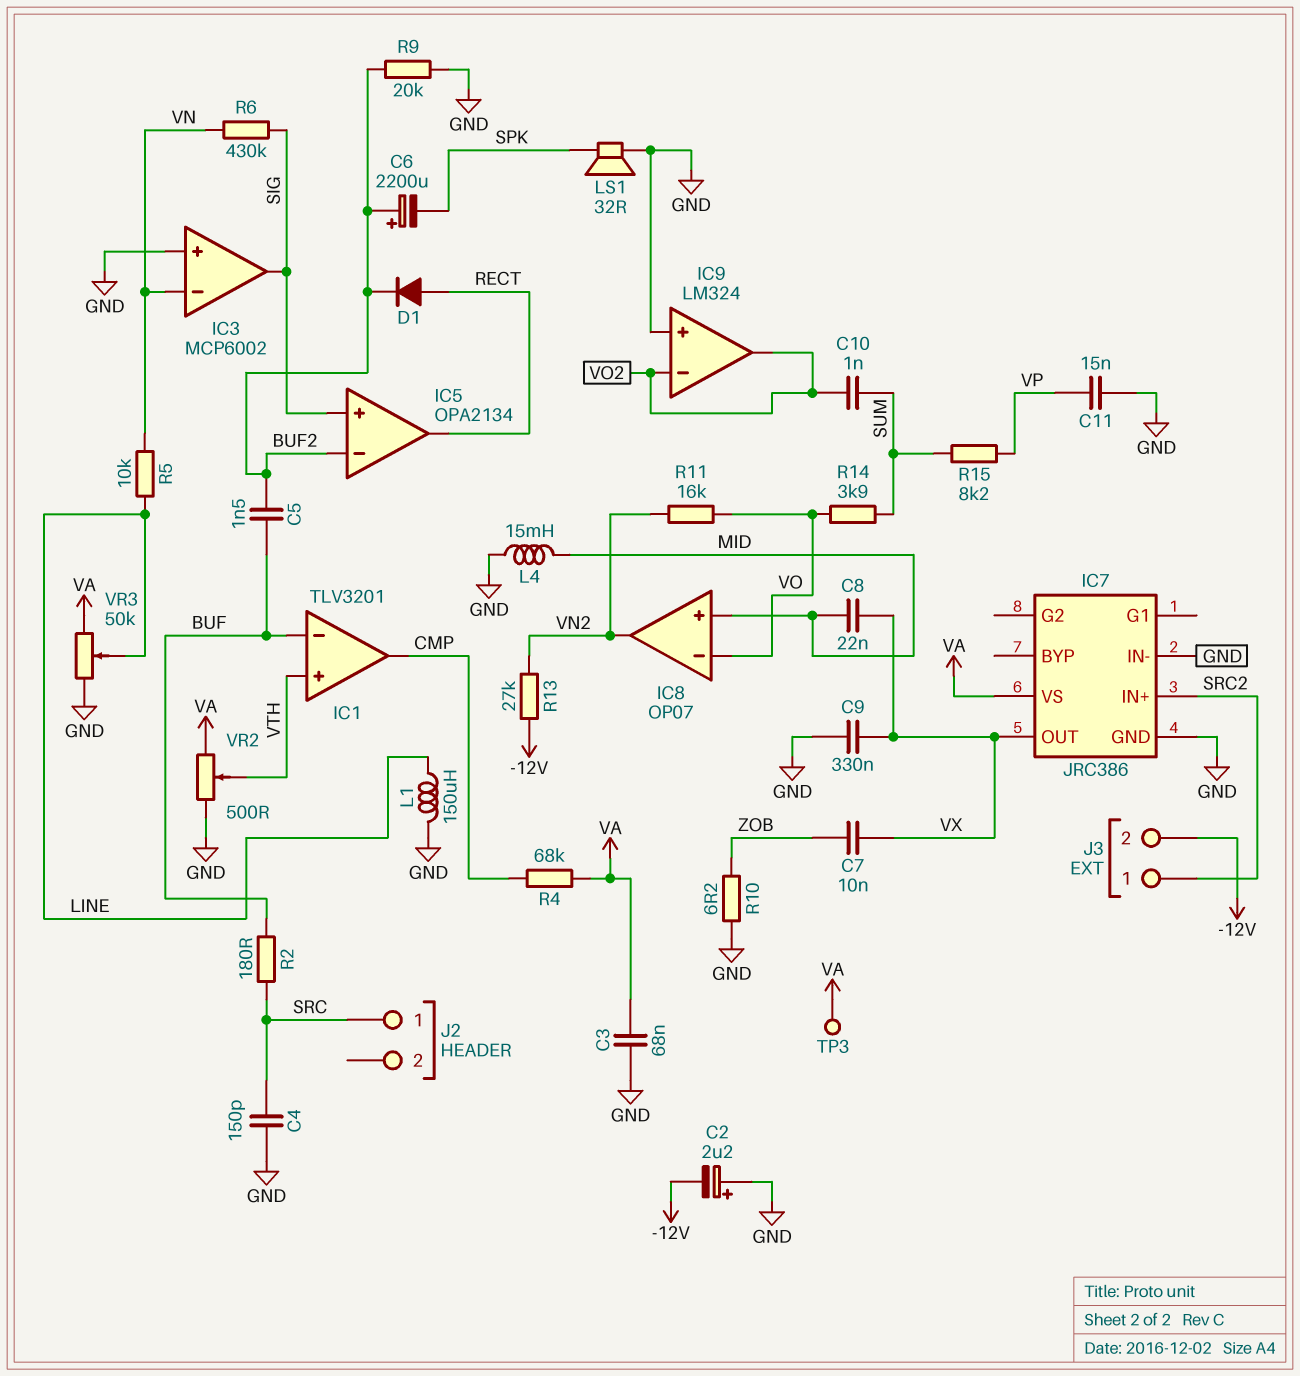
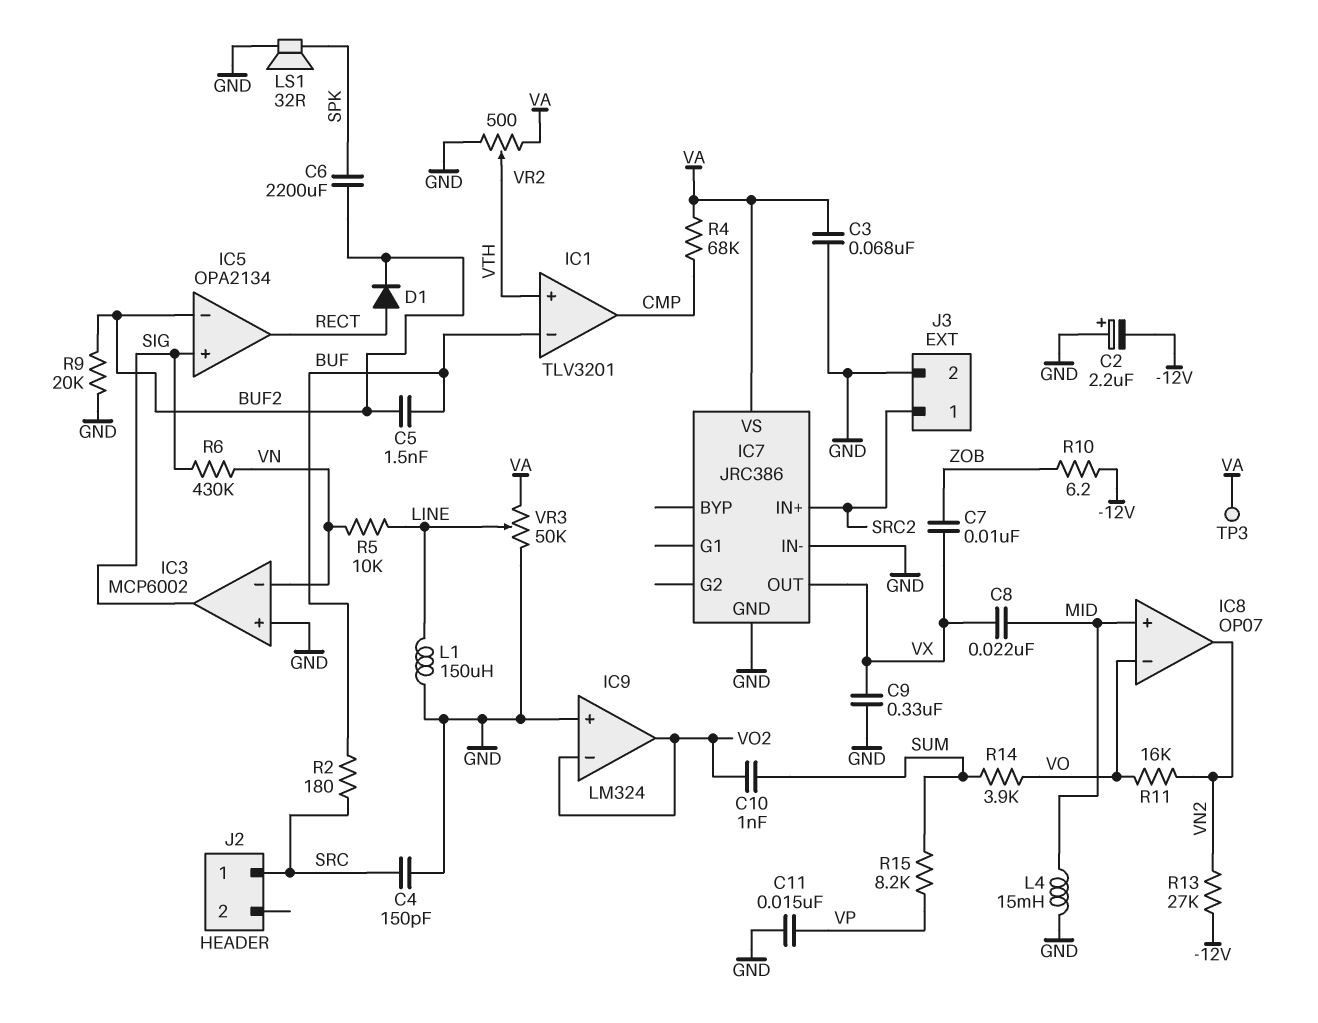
C6: 2200uF (plus BUF2, minus SPK) -> 2200uF (BUF2, SPK)
J3 pin 2: -12V -> GND
R10: 6.2 (GND, ZOB) -> 6.2 (-12V, ZOB)

